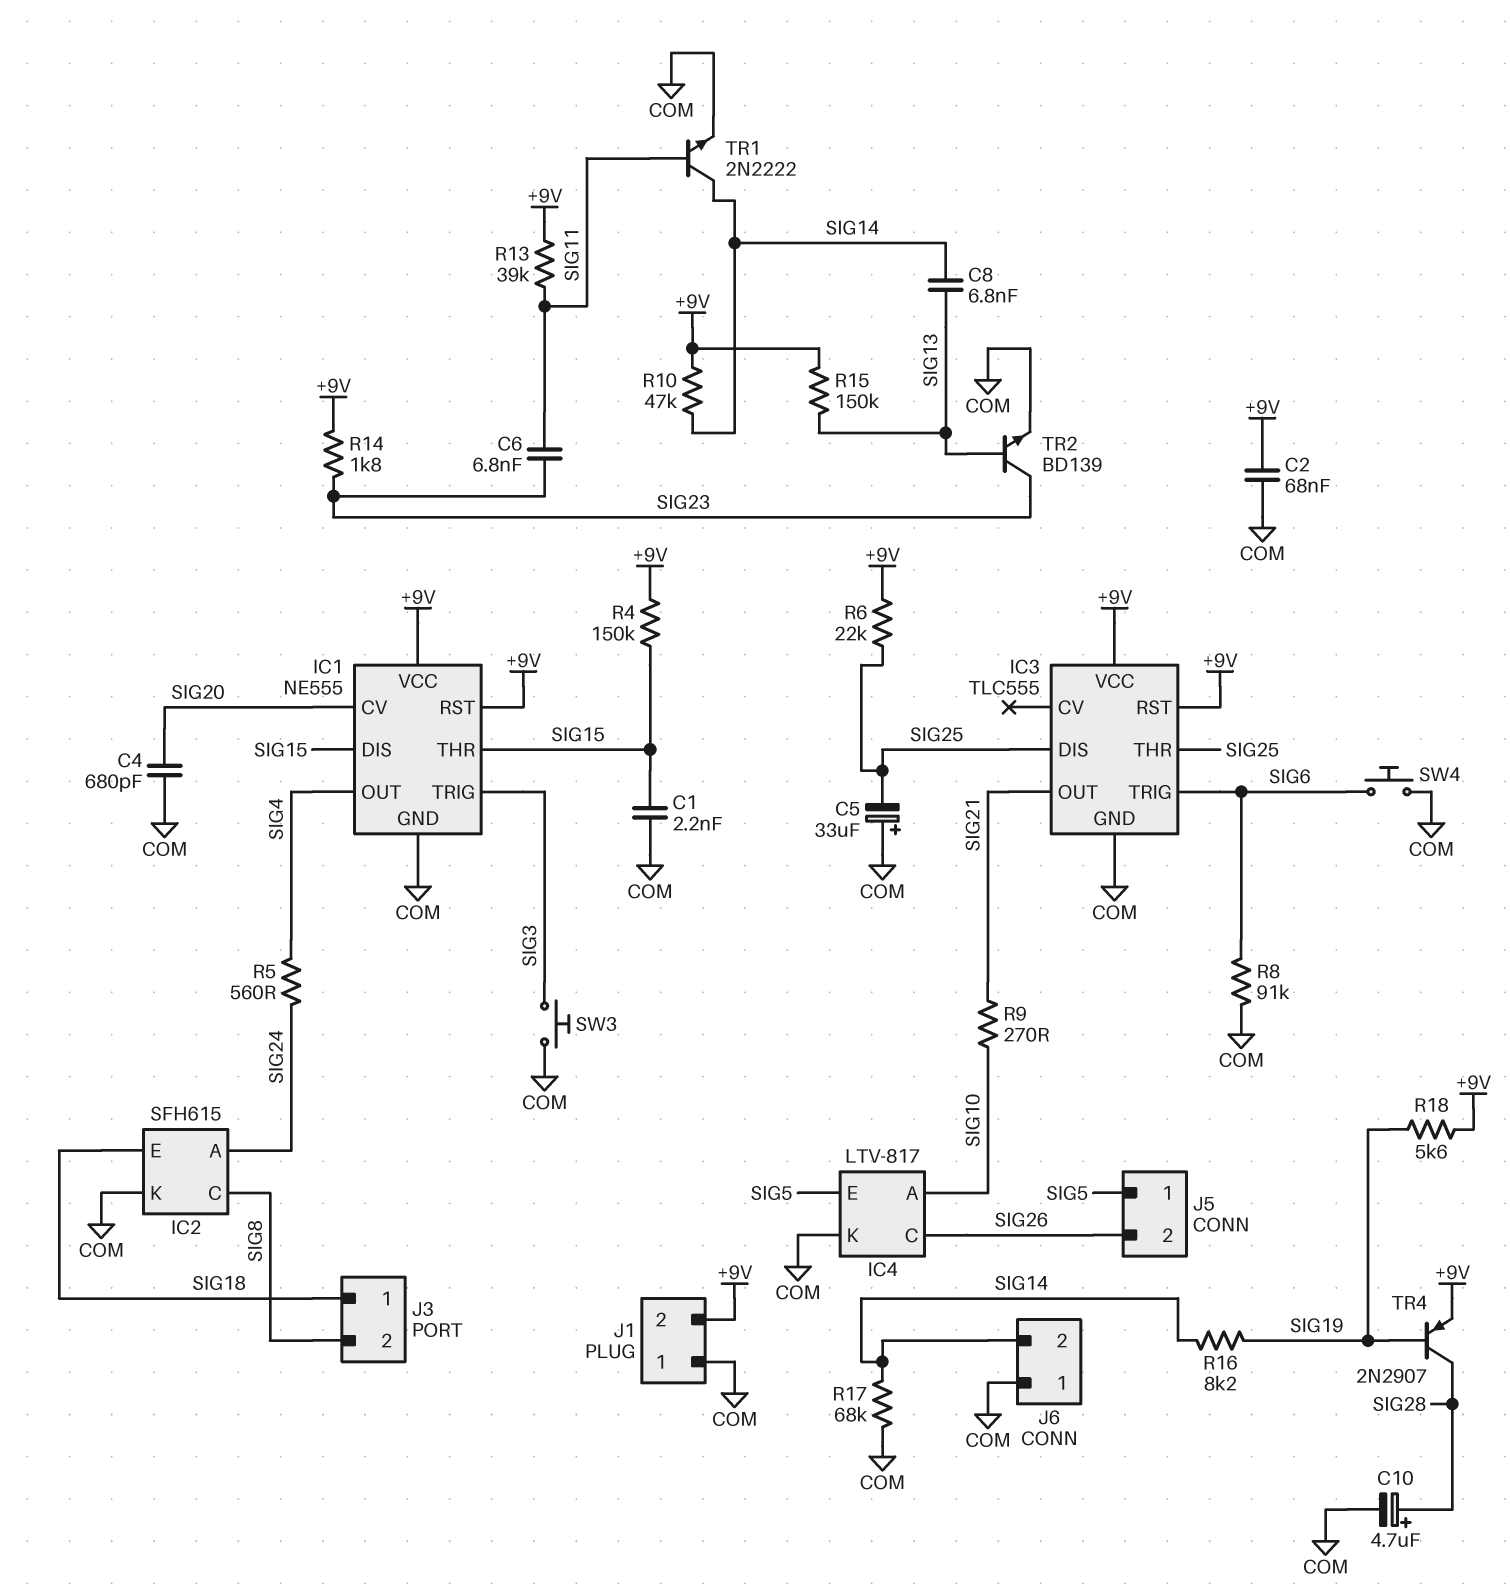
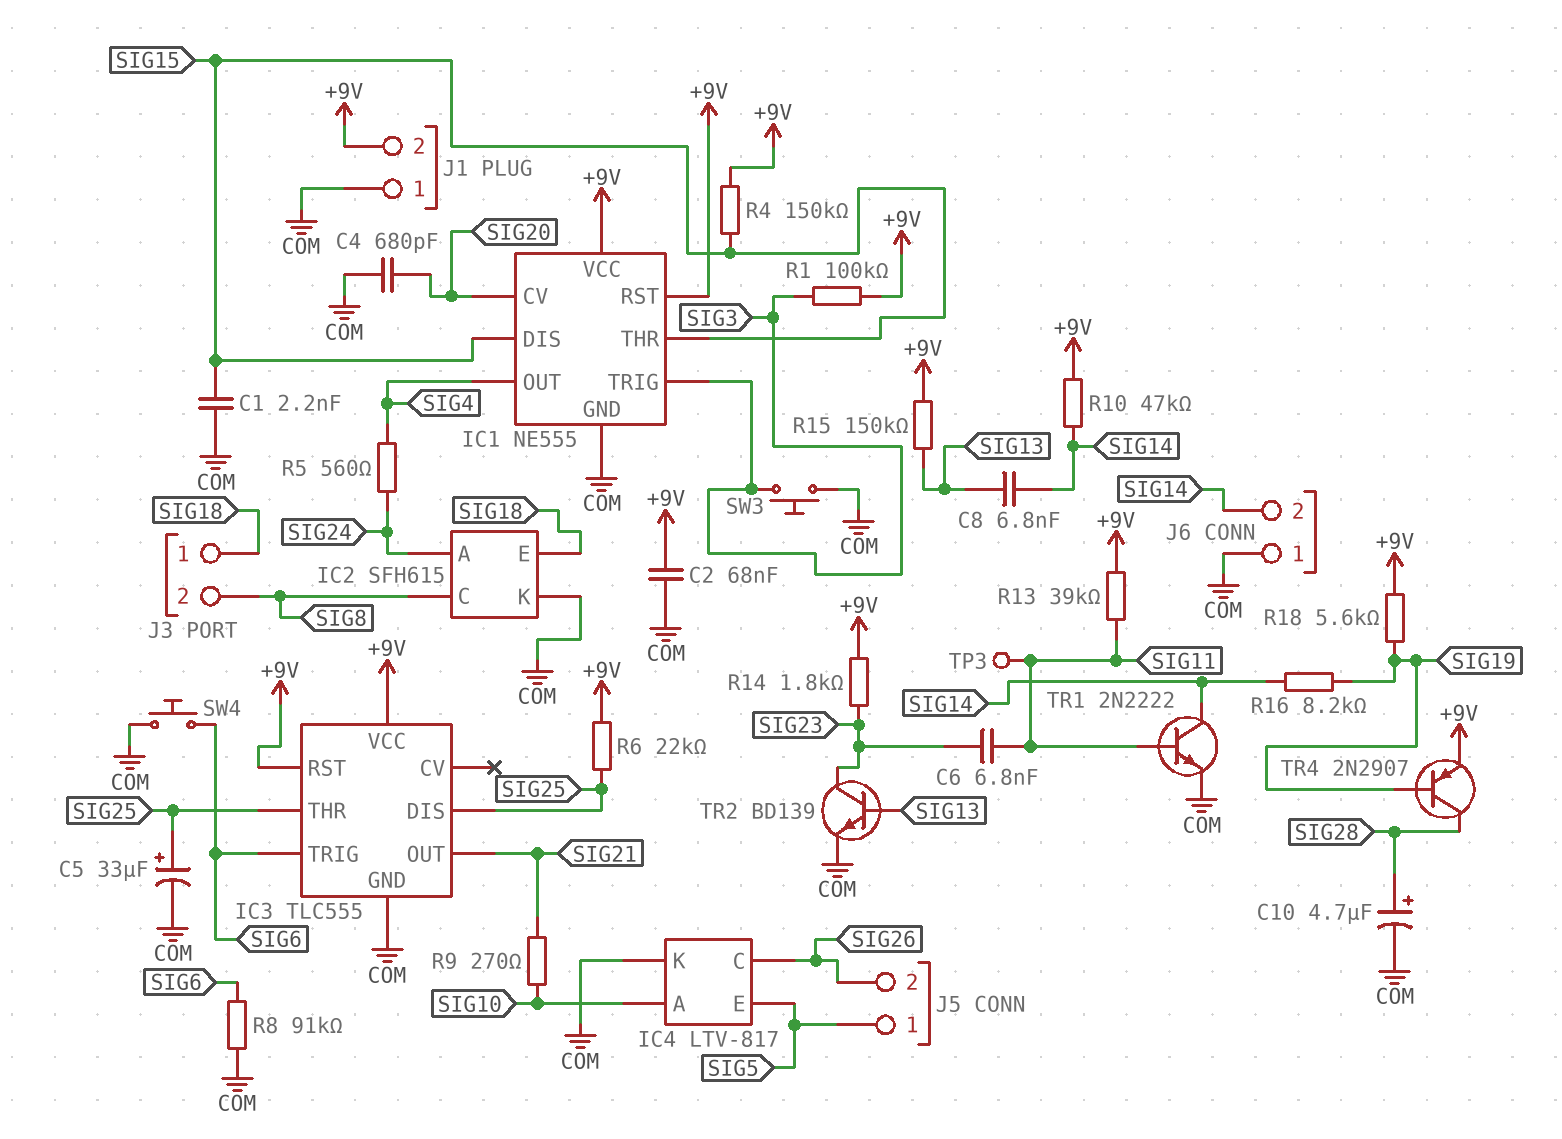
C5: 33uF (plus COM, minus SIG25) -> 33uF (plus SIG25, minus COM)
R1: none -> 100k (+9V, SIG3)
R17: 68k (COM, SIG14) -> none
TP3: none -> test point (SIG11)

